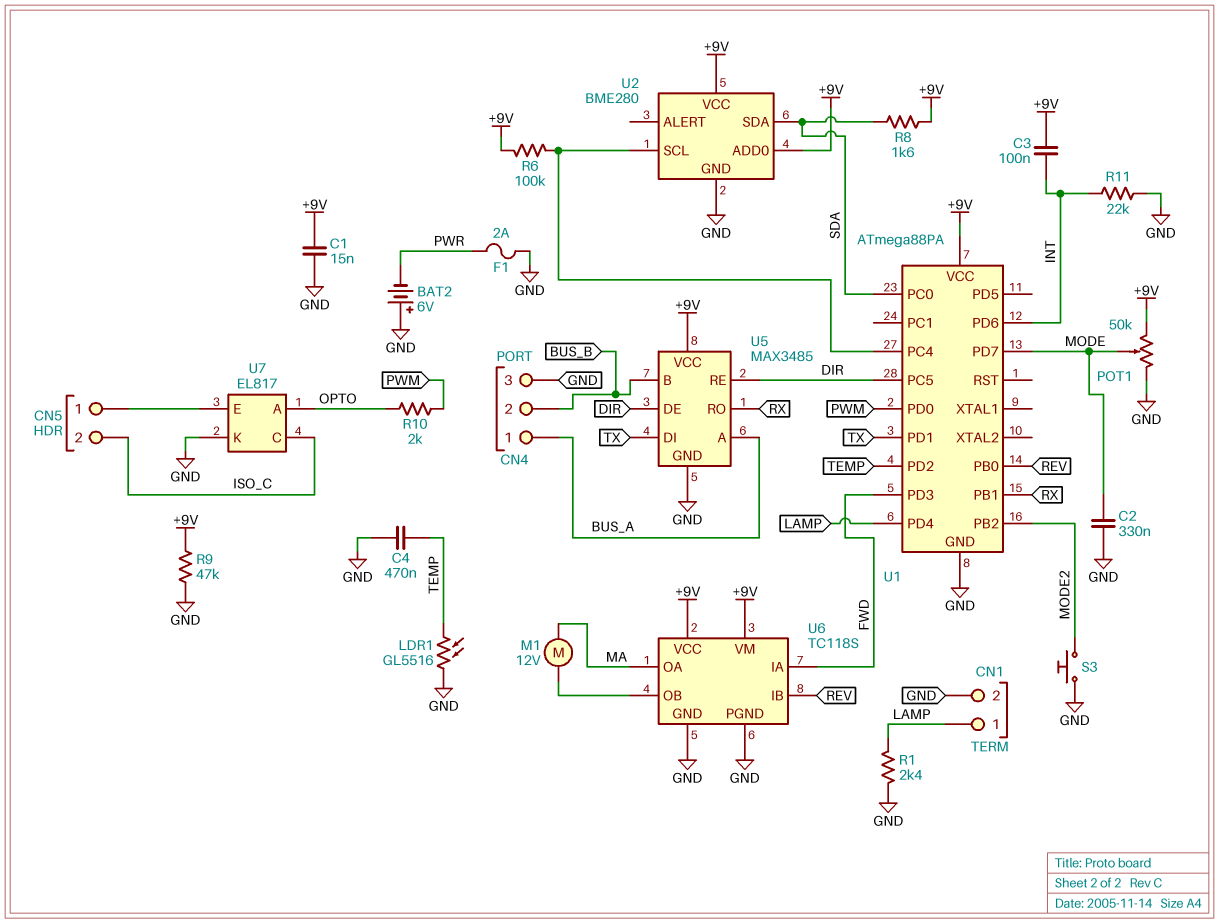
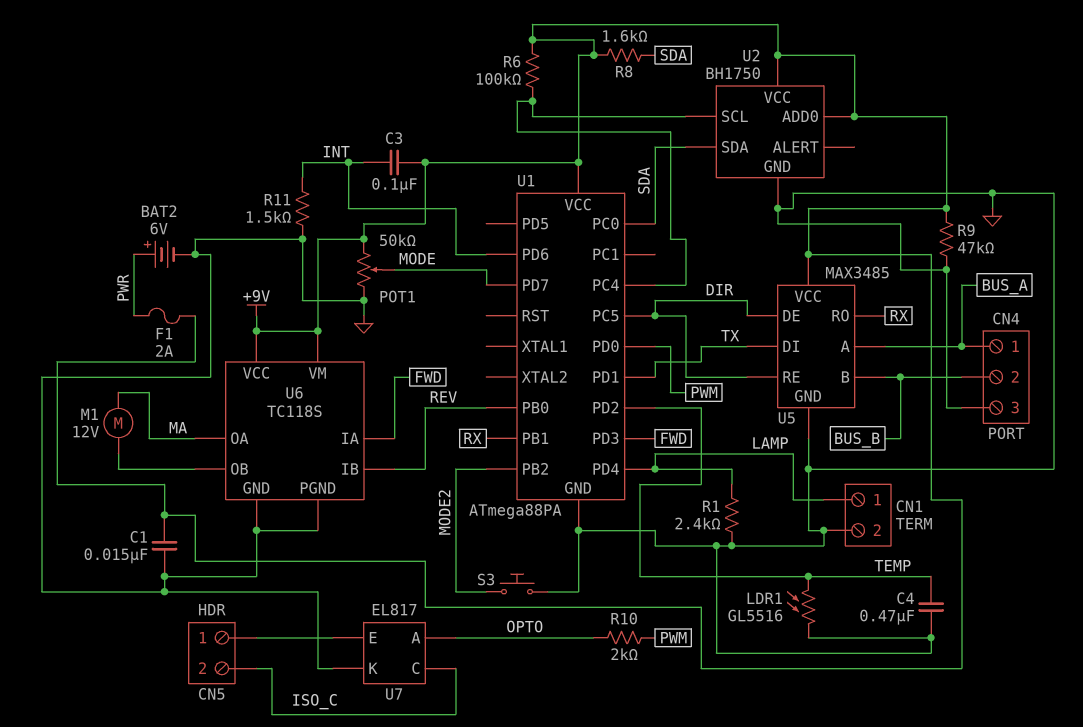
BAT2: 6V (plus GND, minus PWR) -> 6V (plus PWR, minus GND)
C2: 330nF (GND, MODE) -> none
F1: 2A (GND, PWR) -> 2A (+9V, PWR)
R11: 22k (GND, INT) -> 1.5k (GND, INT)
U2: BME280 -> BH1750

